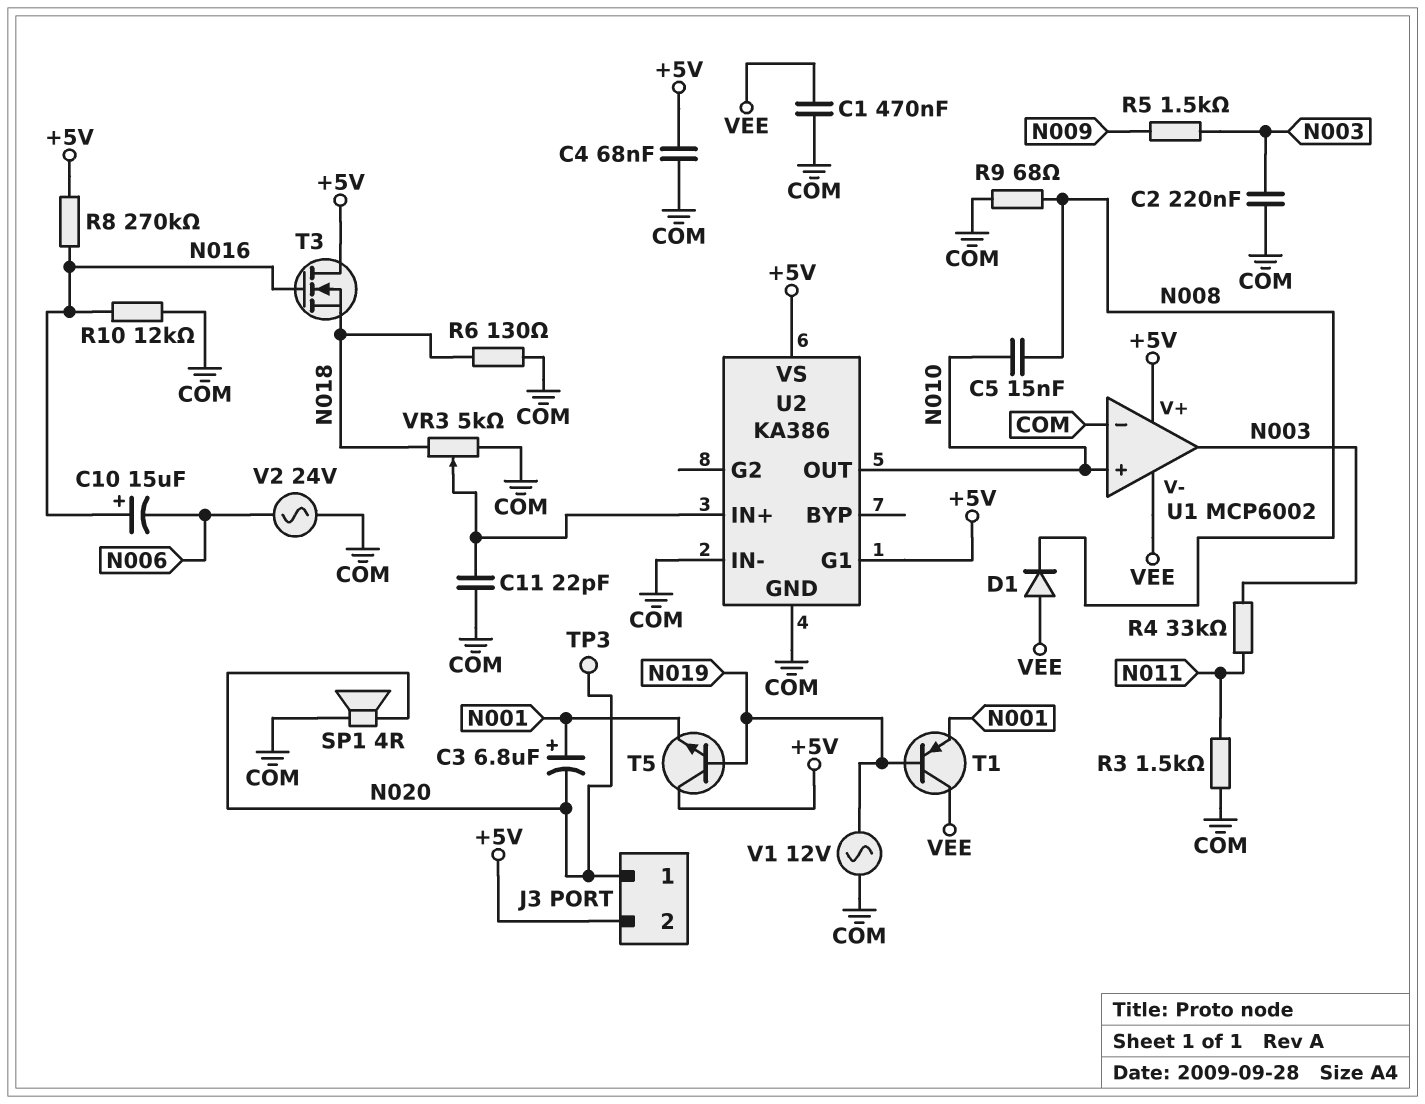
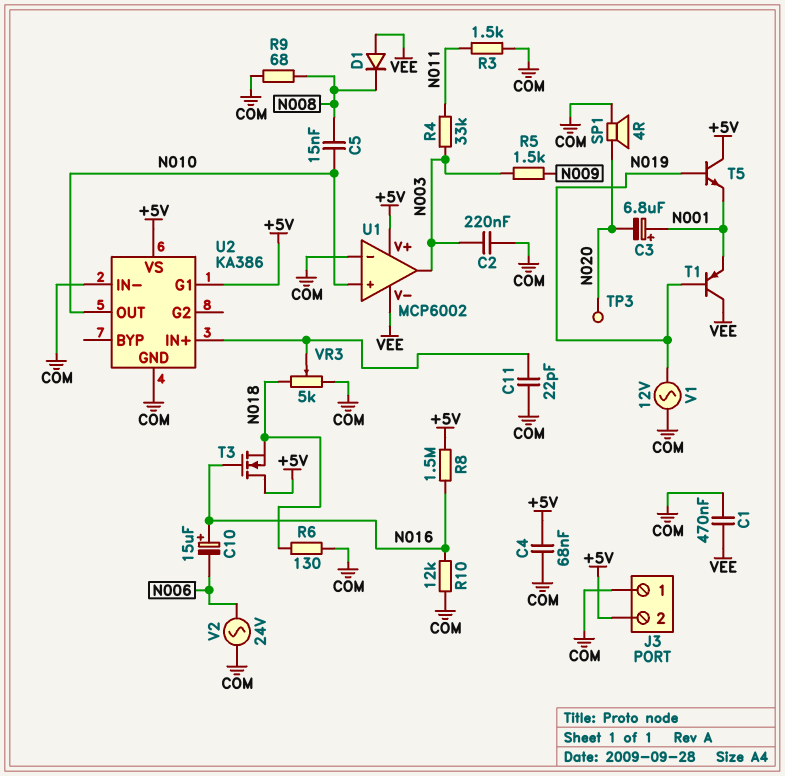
J3 pin 1: N020 -> COM
R8: 270k (+5V, N016) -> 1.5M (+5V, N016)

